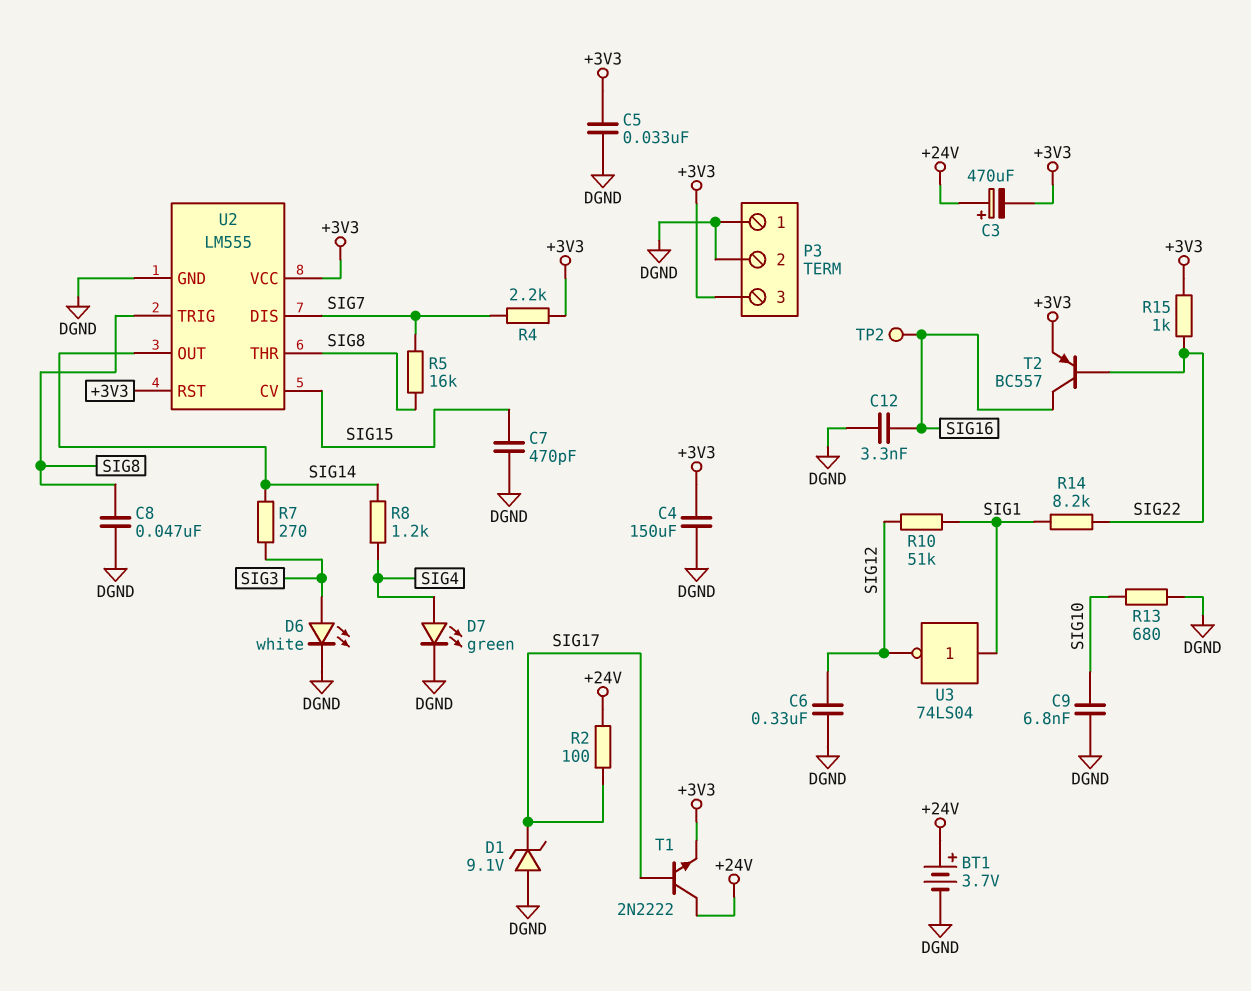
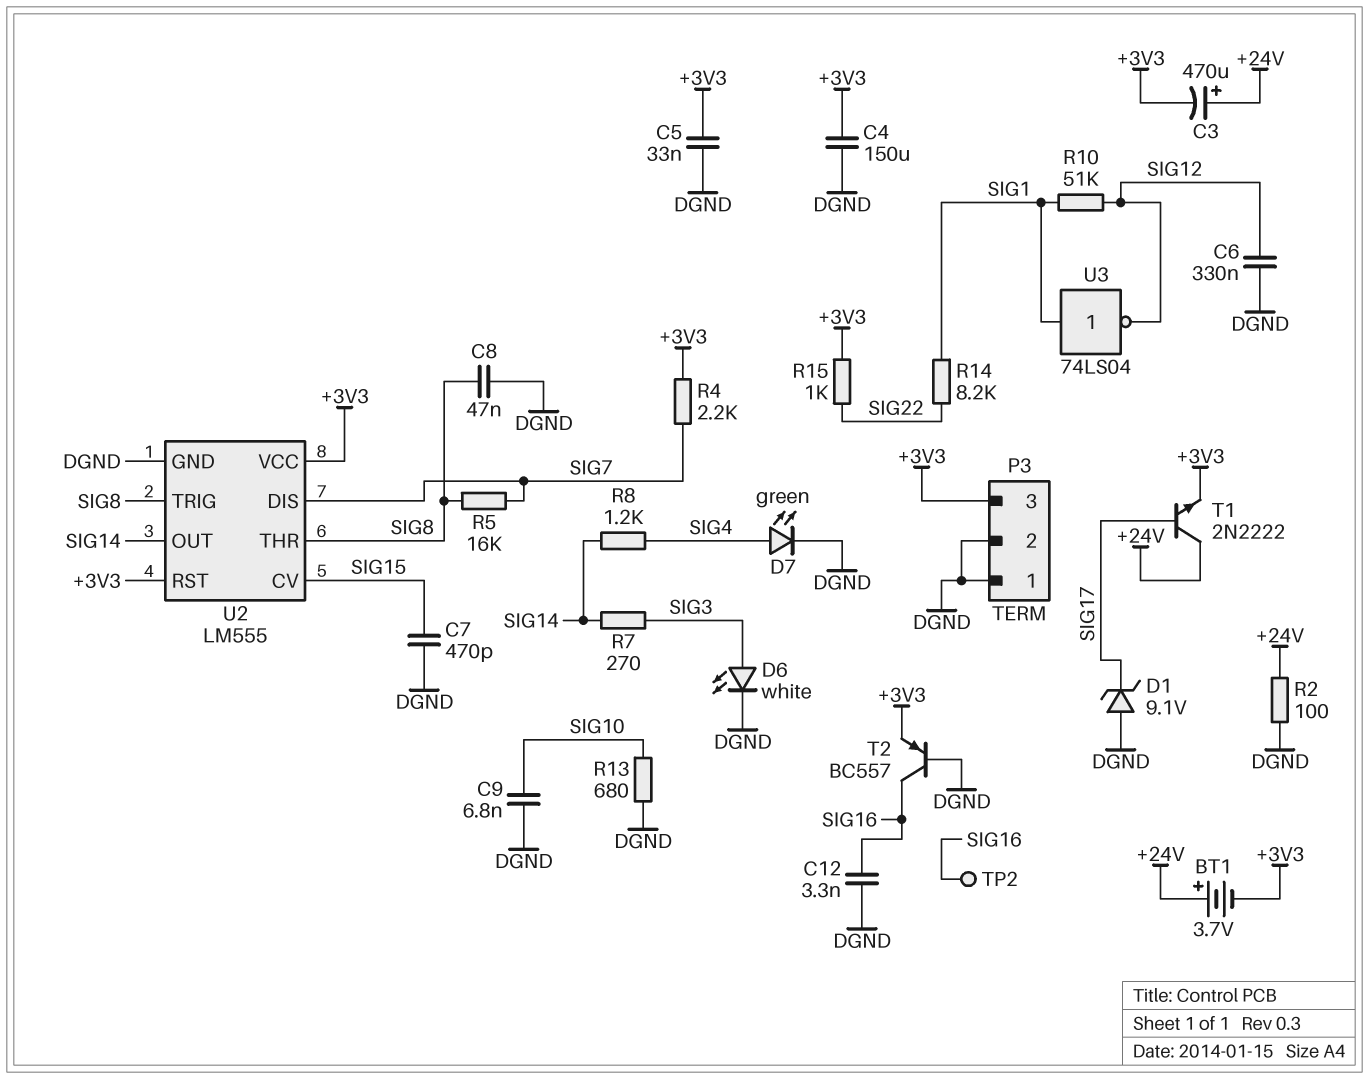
BT1: 3.7V (plus +24V, minus DGND) -> 3.7V (plus +24V, minus +3V3)
R2: 100 (+24V, SIG17) -> 100 (+24V, DGND)
T2: PNP BC557 (B SIG22, C SIG16, E +3V3) -> PNP BC557 (B DGND, C SIG16, E +3V3)

